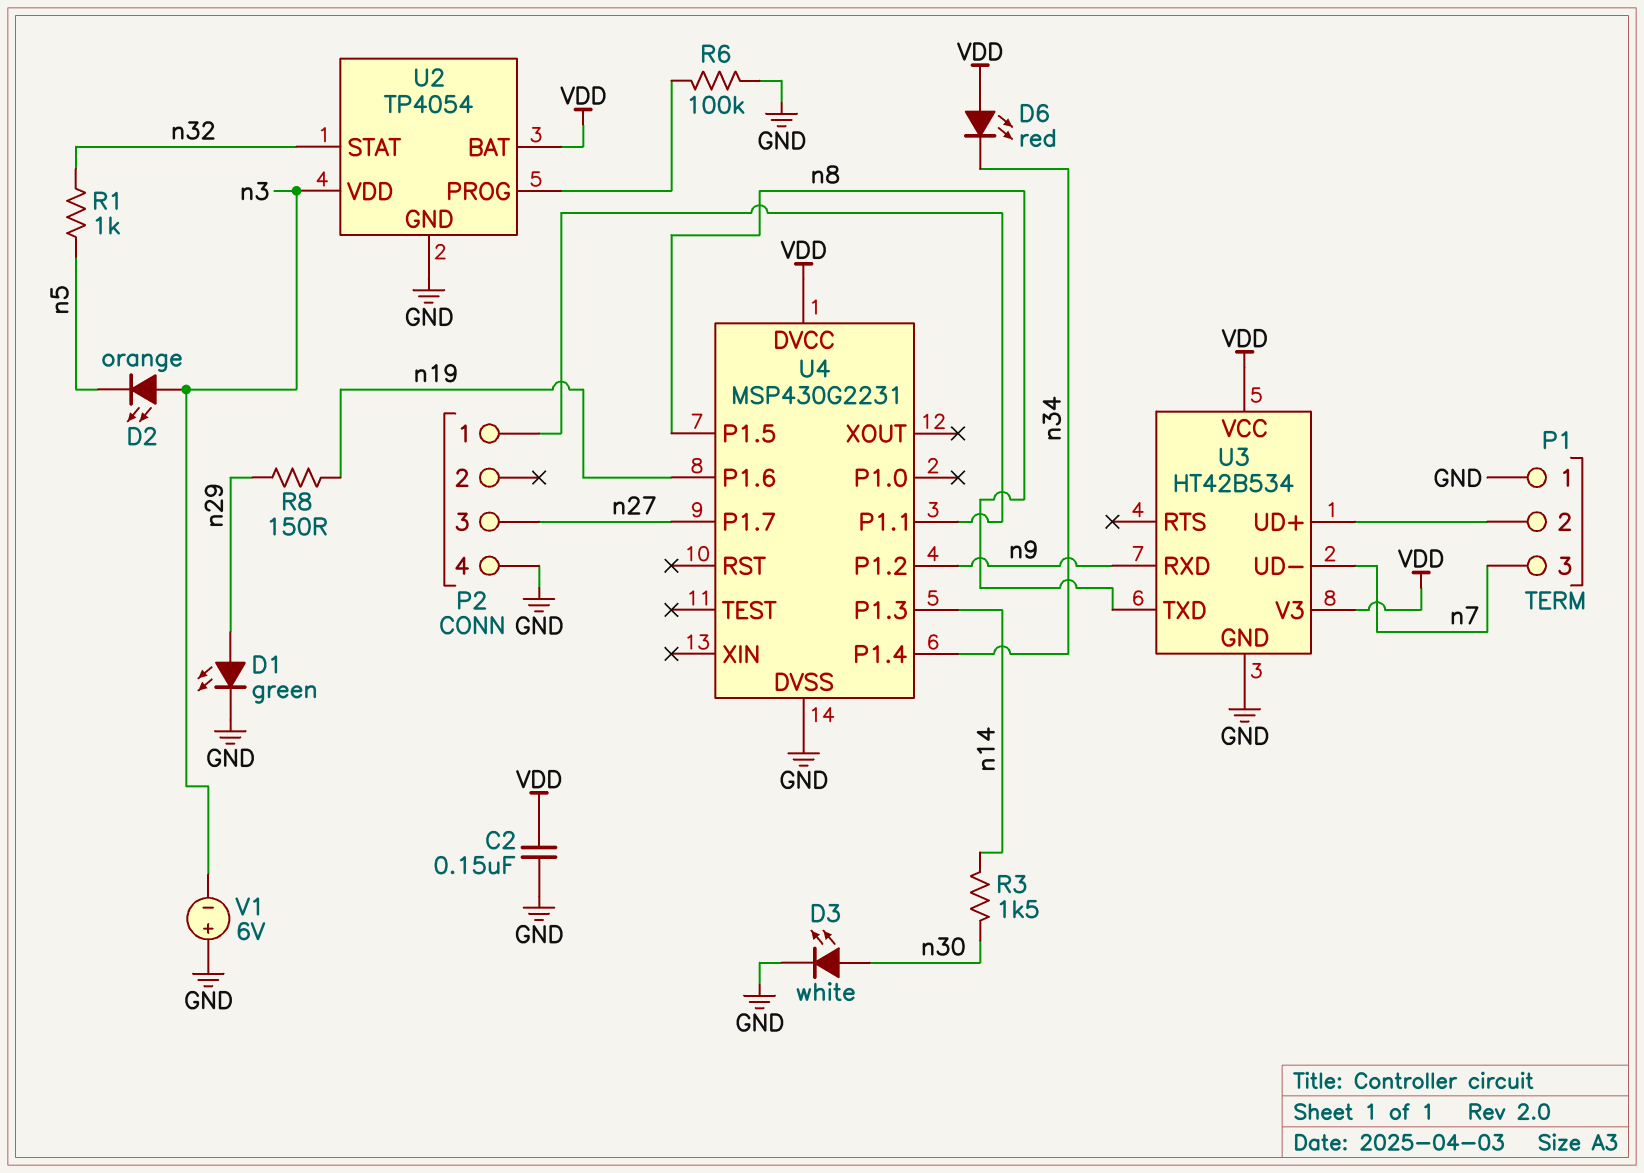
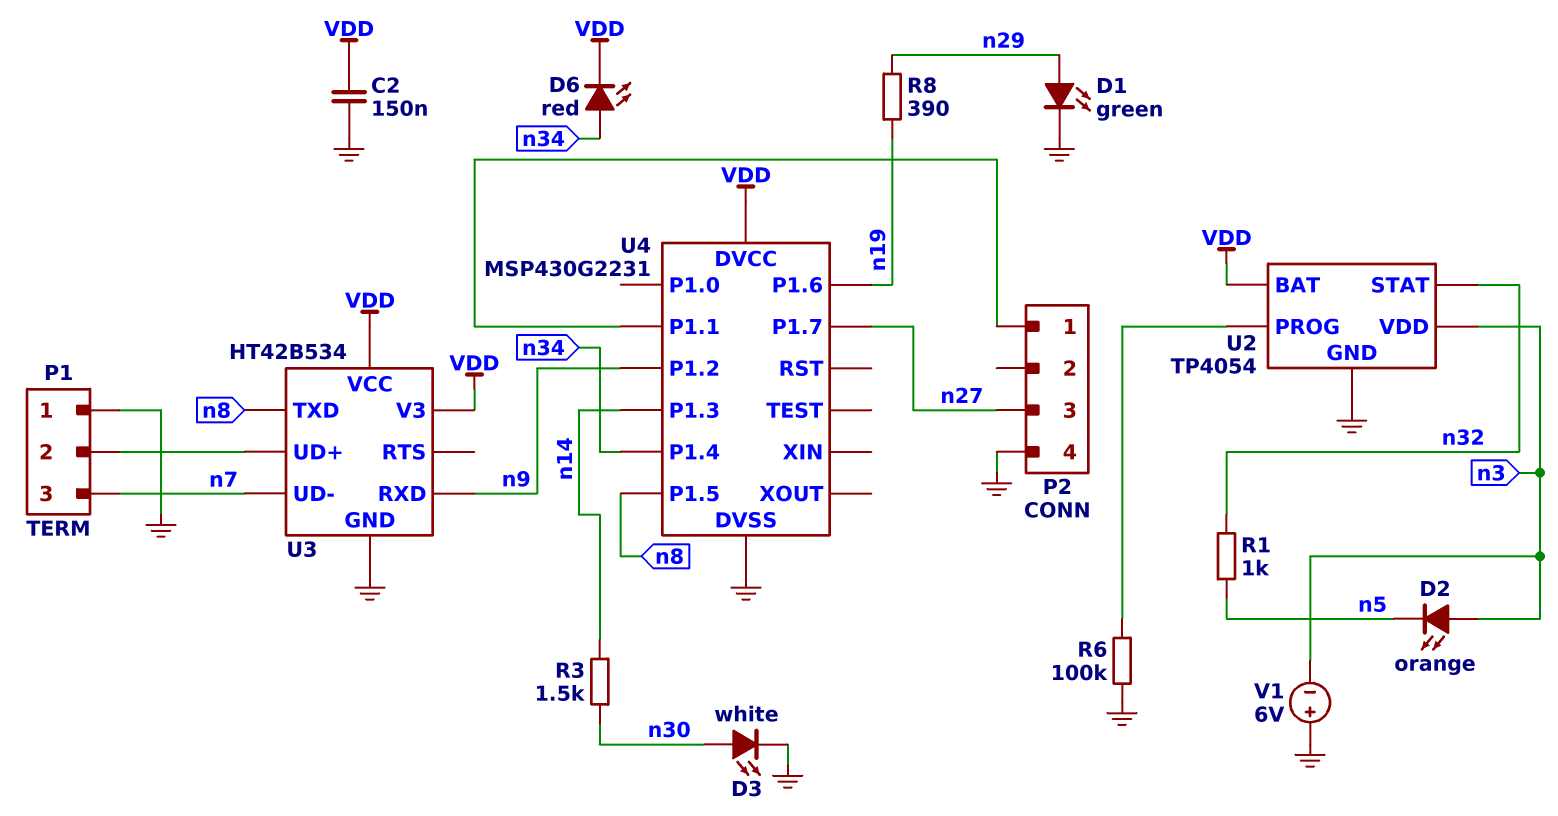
D6: LED red (A VDD, K n34) -> LED red (A n34, K VDD)
R8: 150 (n19, n29) -> 390 (n19, n29)

